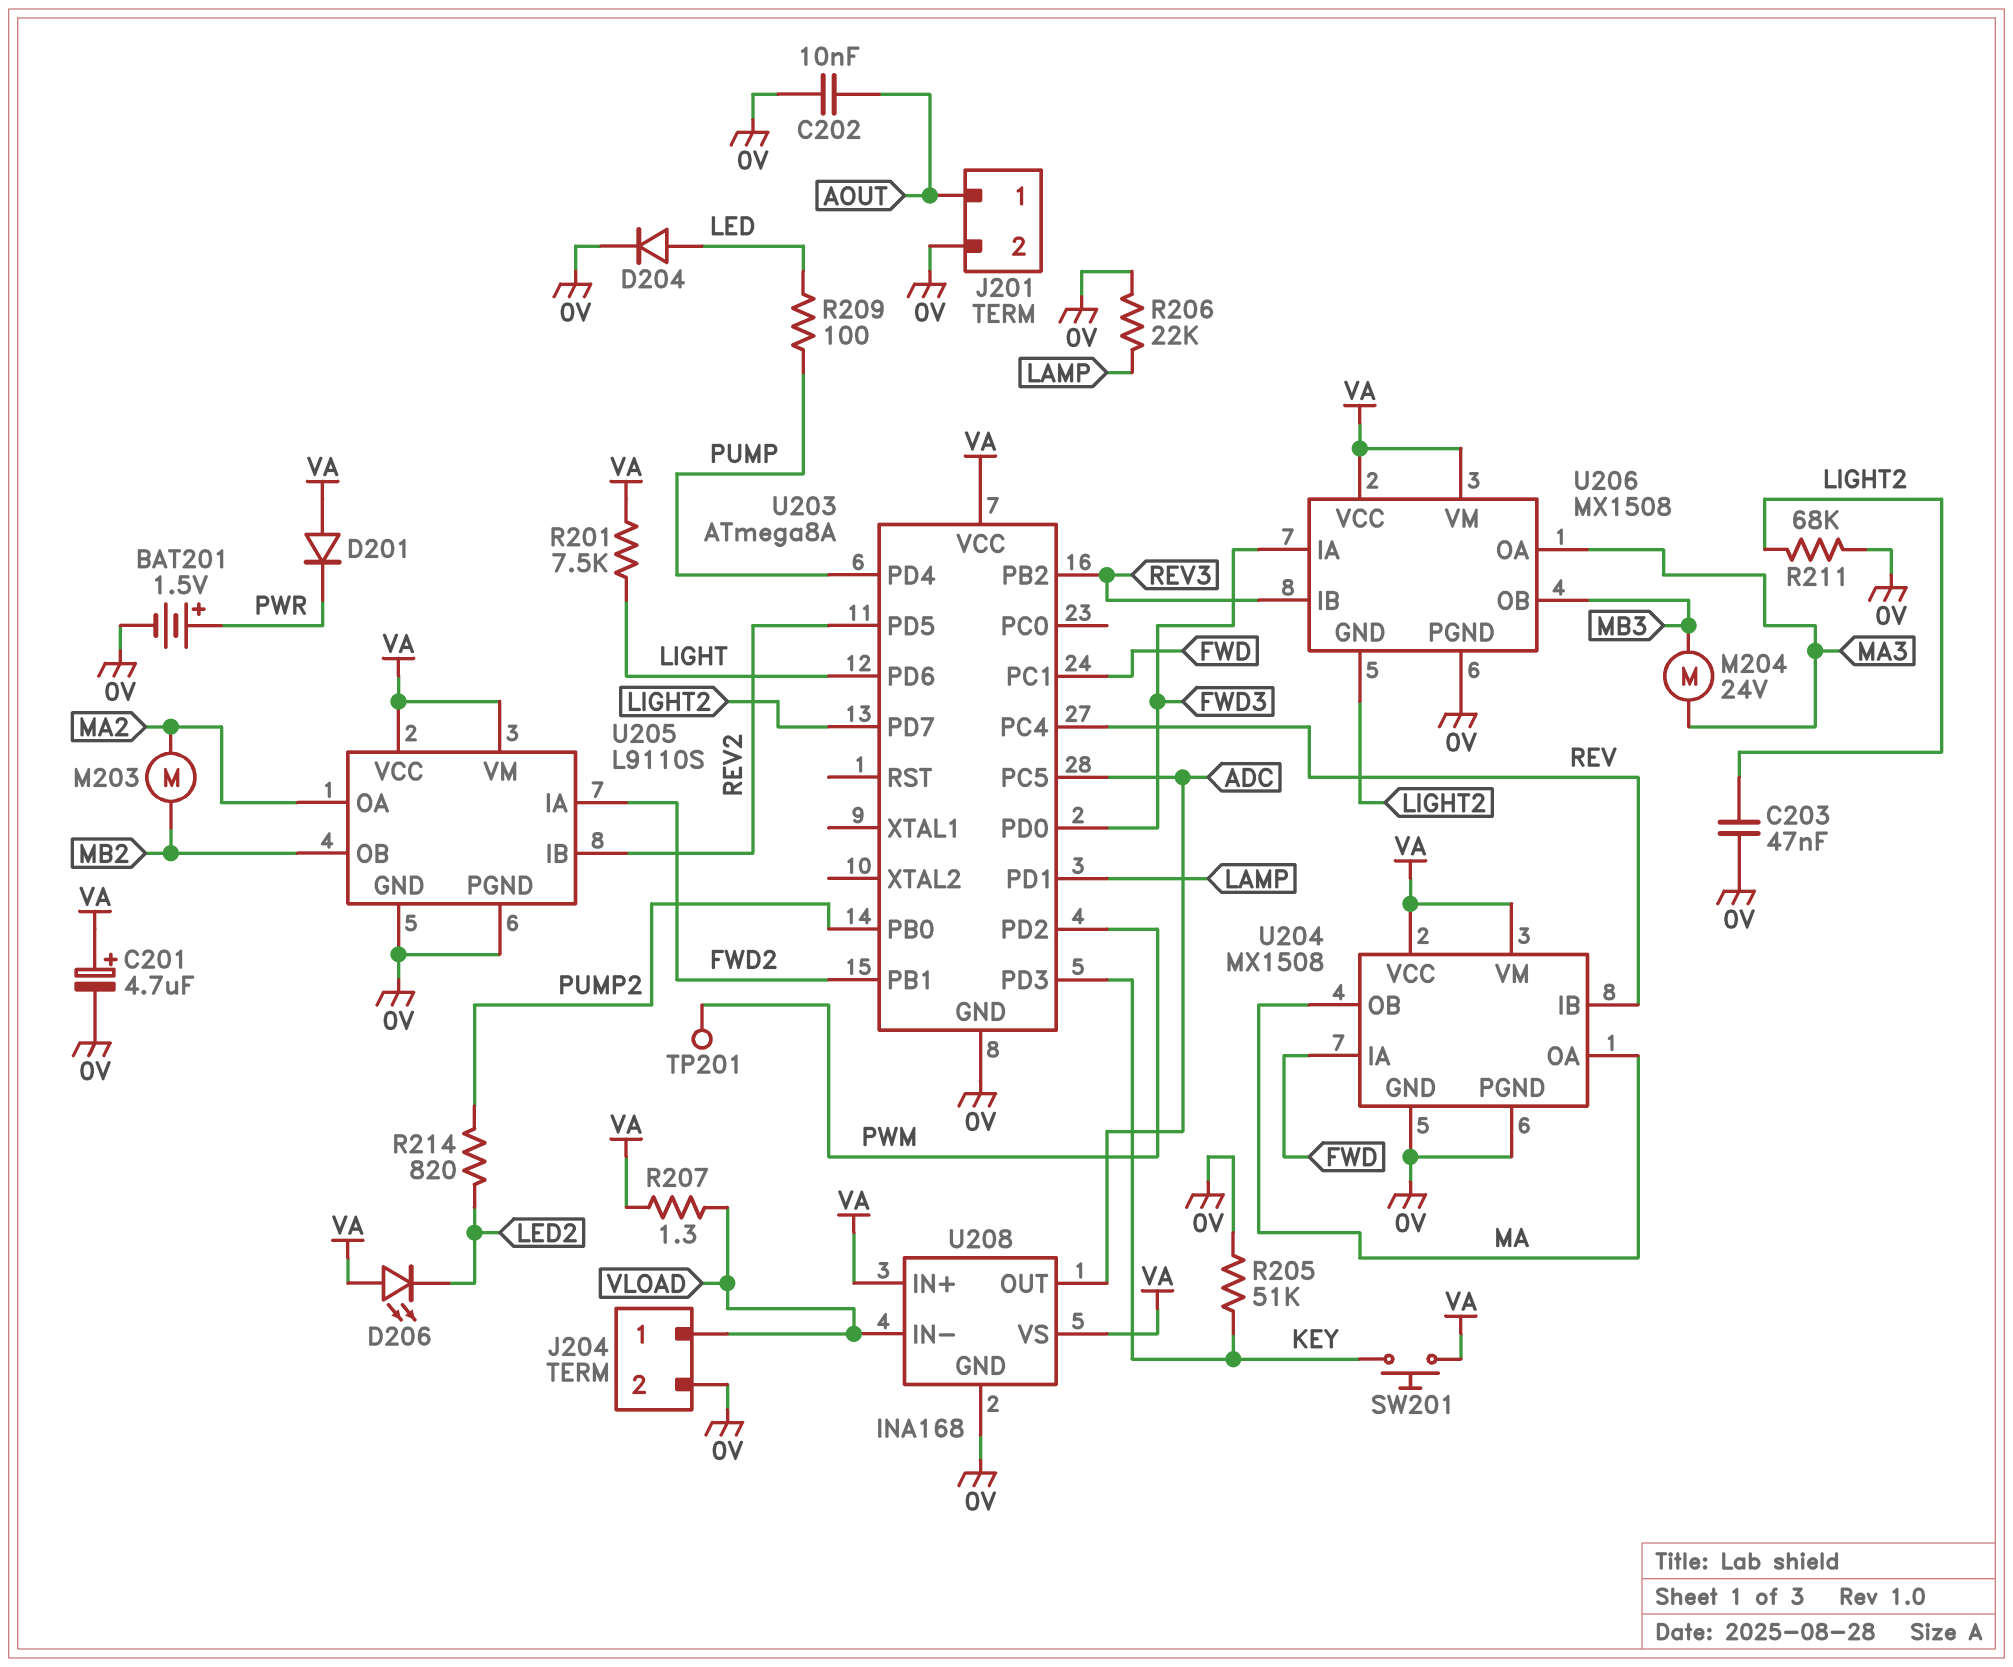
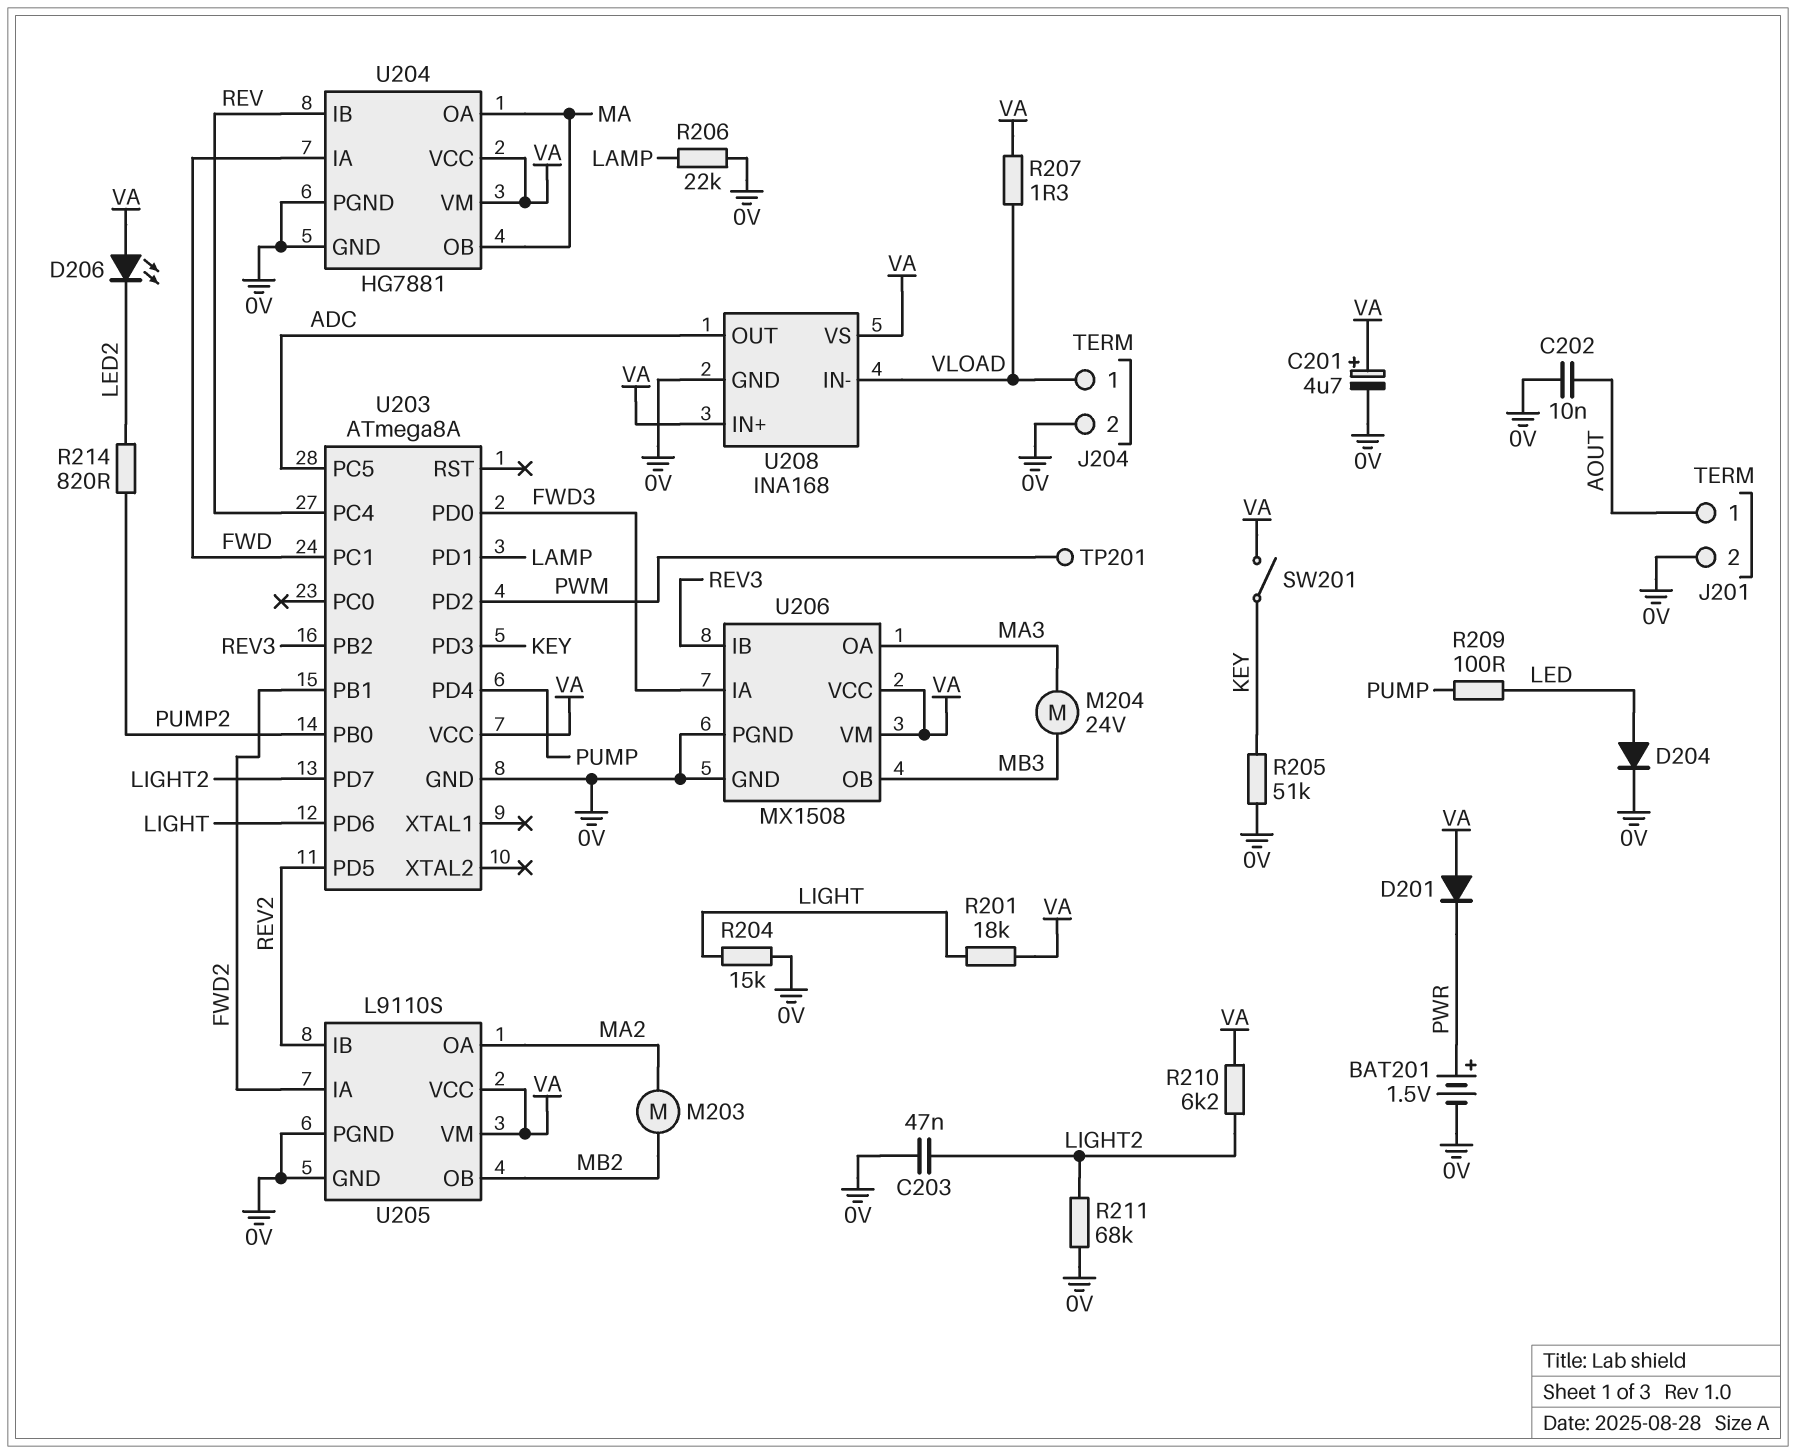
R201: 7.5k (LIGHT, VA) -> 18k (LIGHT, VA)
R204: none -> 15k (0V, LIGHT)
R210: none -> 6.2k (LIGHT2, VA)
SW201: button (KEY, VA) -> switch (KEY, VA)
U204: MX1508 -> HG7881
U206 pin GND: LIGHT2 -> 0V

